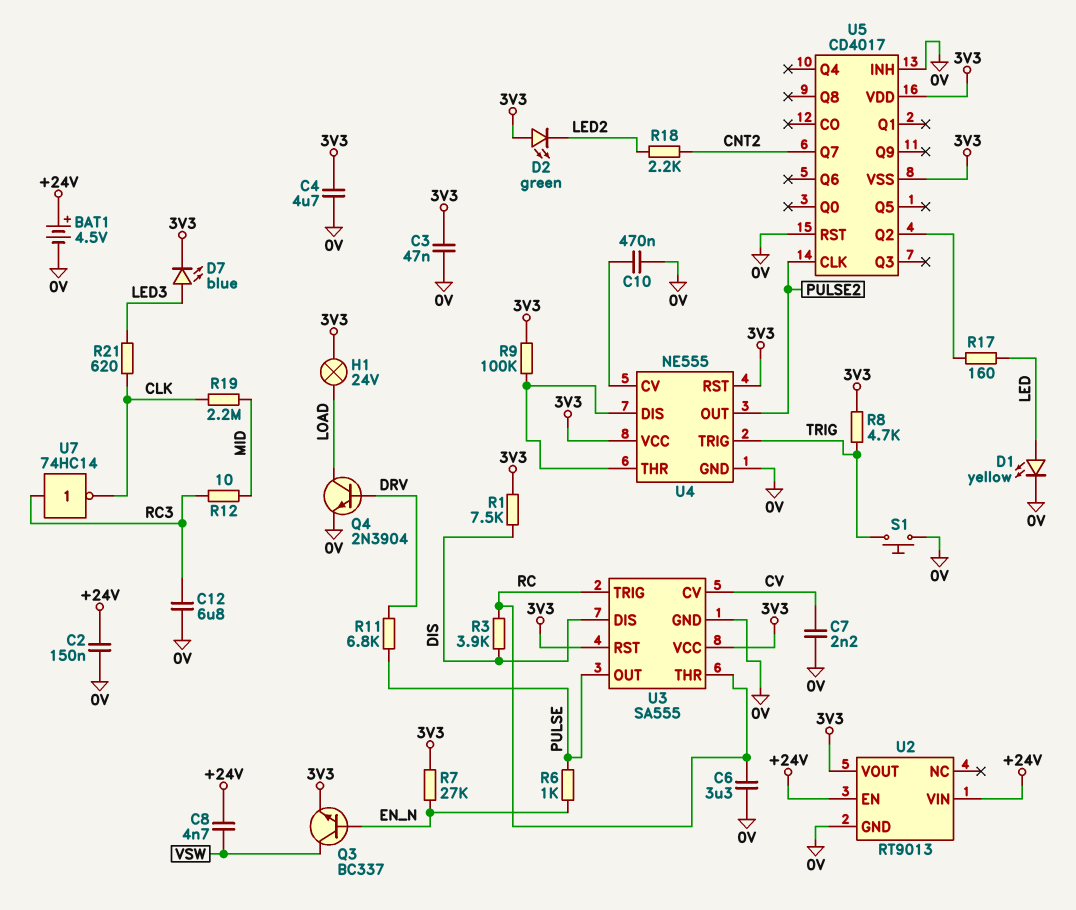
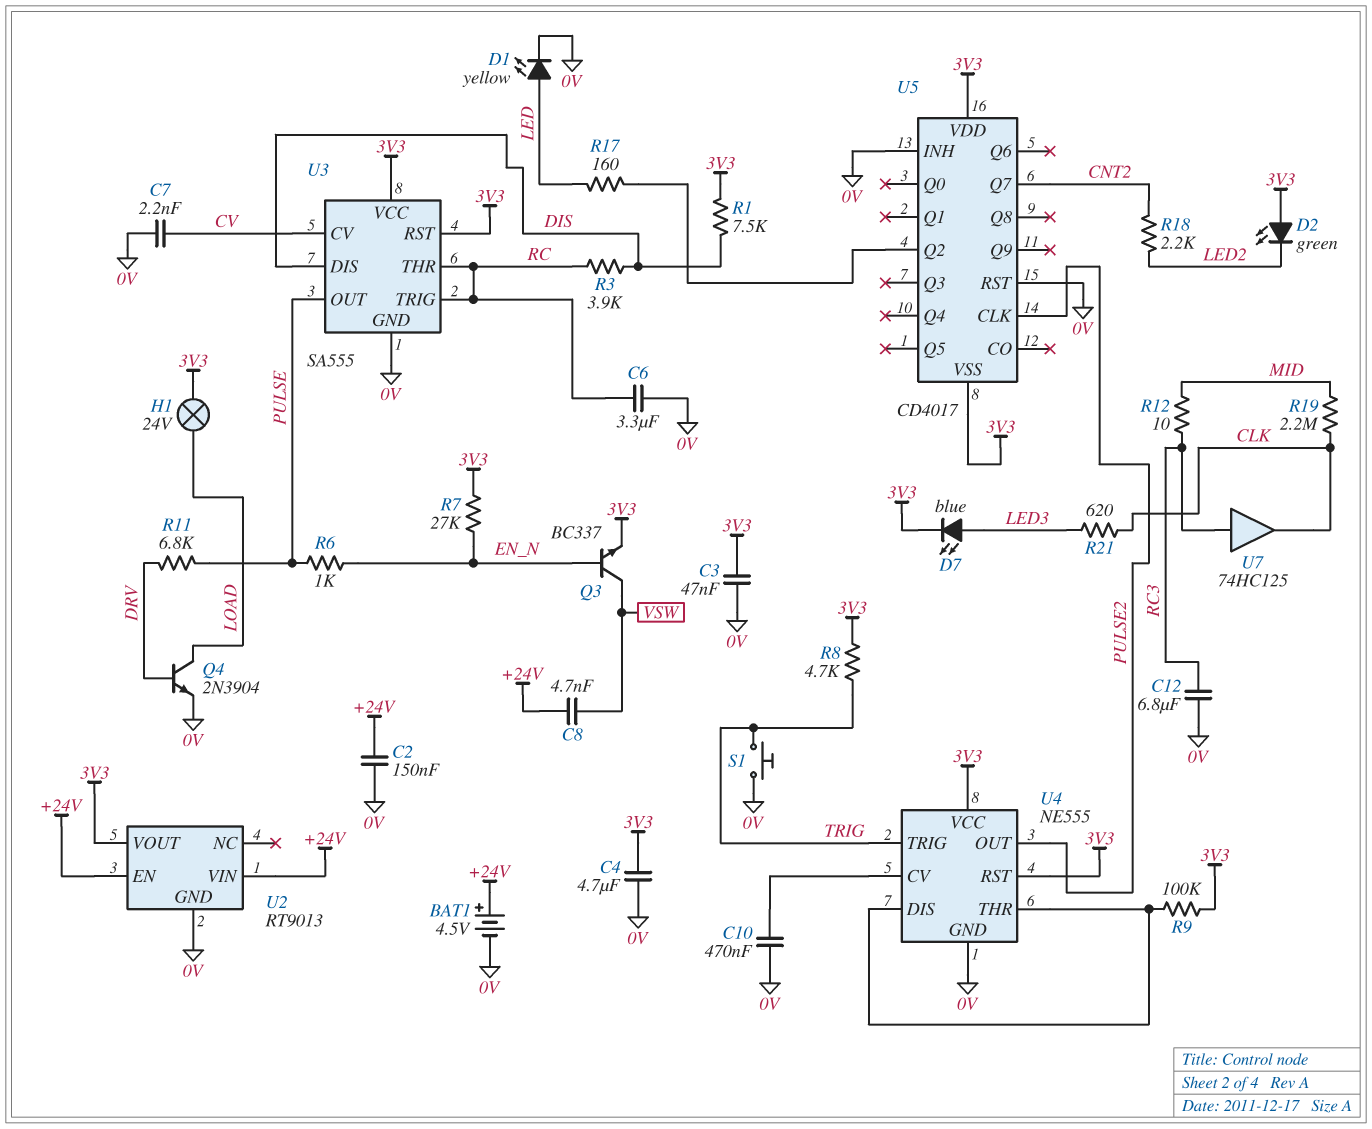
U7: NOT 74HC14 (in RC3, out CLK) -> buffer 74HC125 (in RC3, out CLK)

